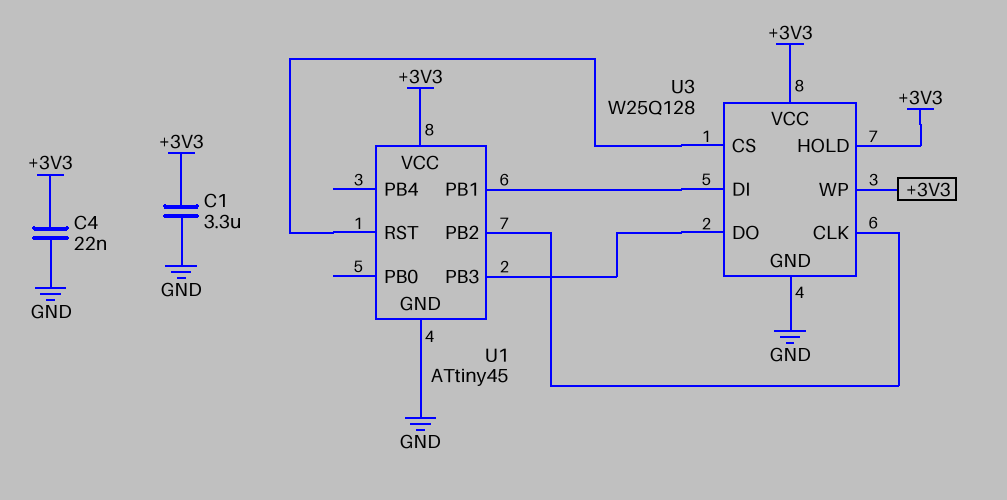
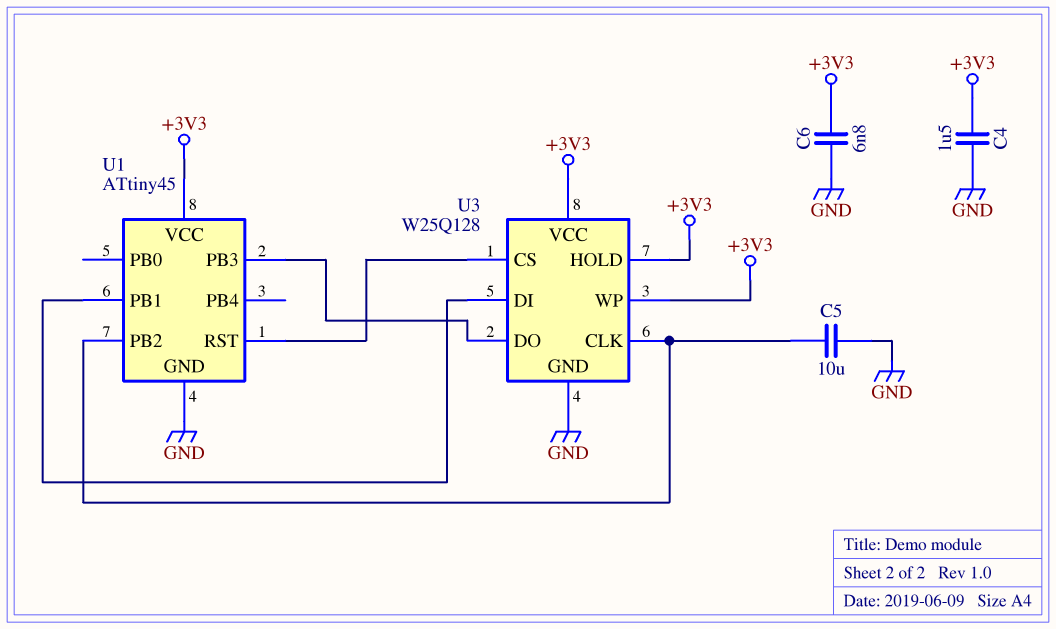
C1: 3.3uF (+3V3, GND) -> none
C4: 22nF (+3V3, GND) -> 1.5uF (+3V3, GND)
C5: none -> 10uF (GND, U1/PB2)
C6: none -> 6.8nF (+3V3, GND)

